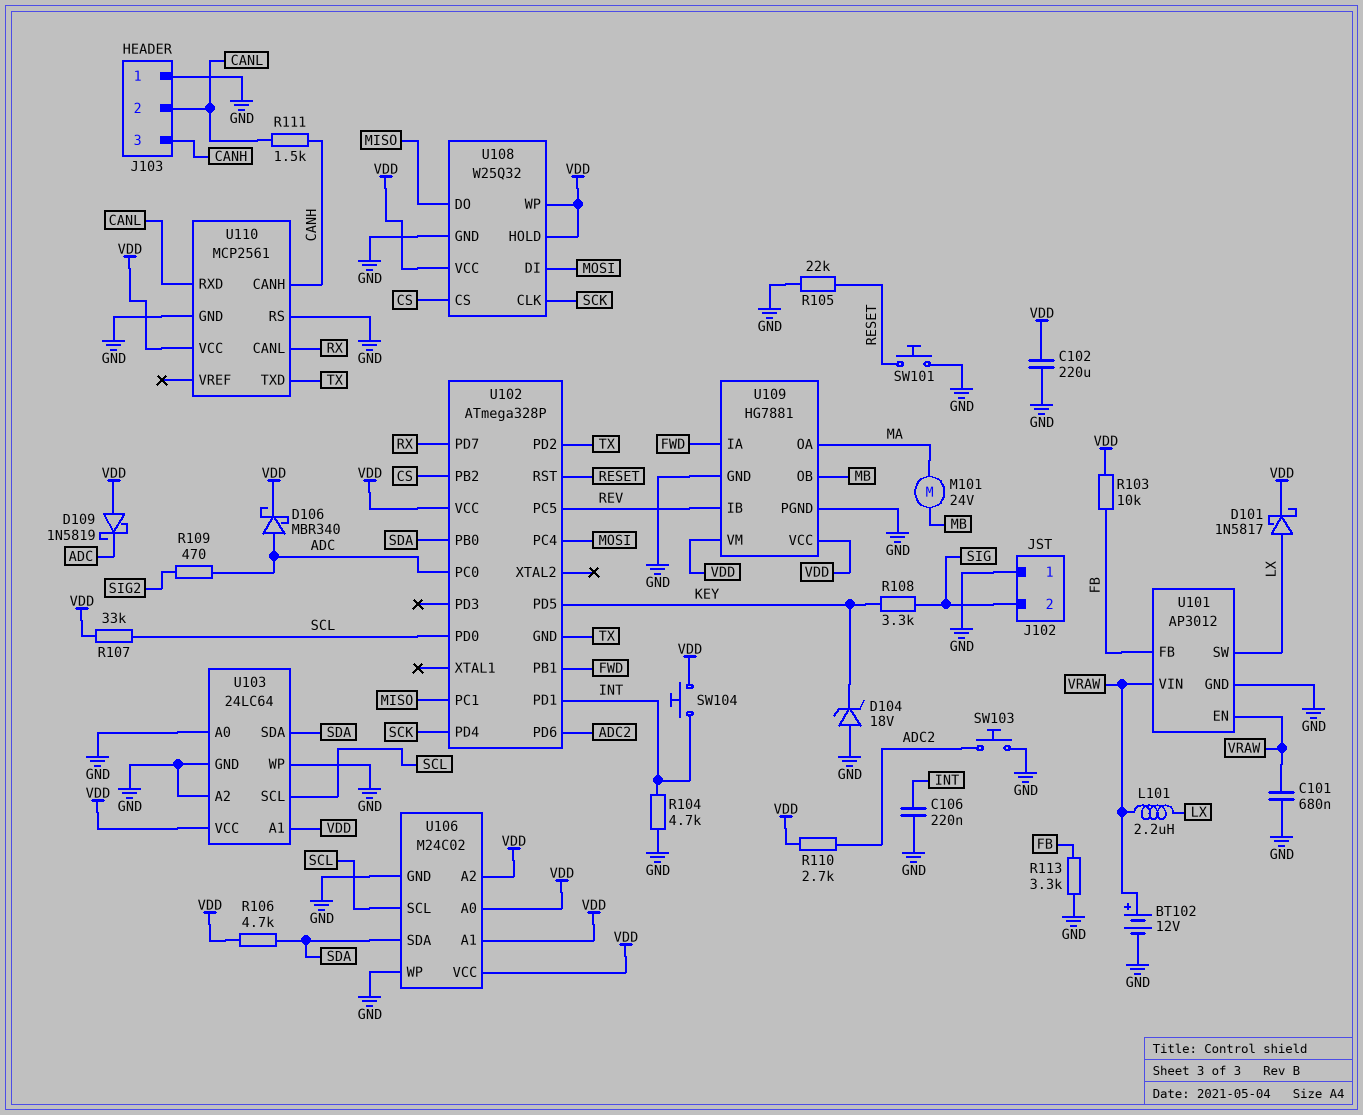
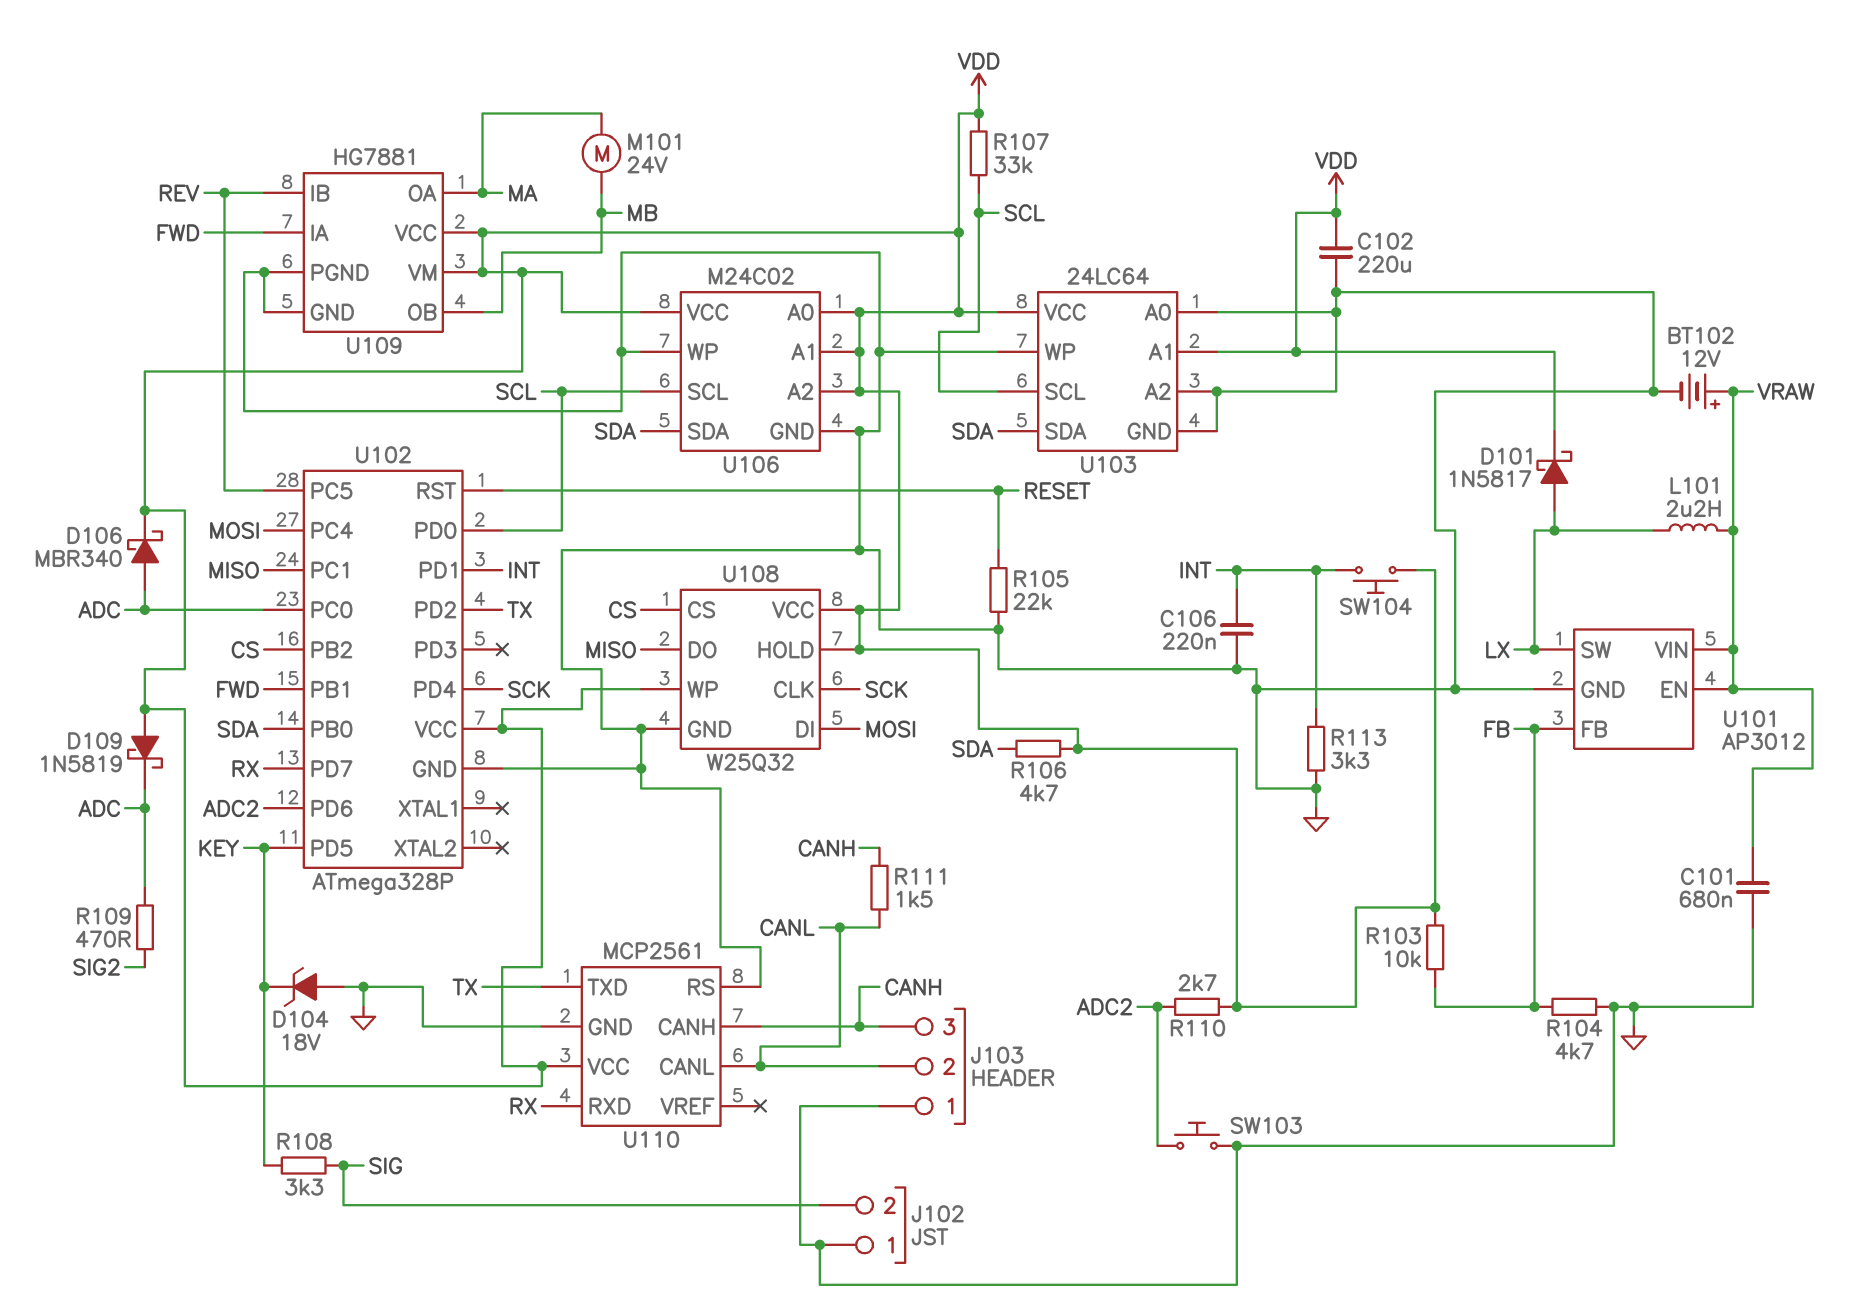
R104: 4.7k (GND, INT) -> 4.7k (FB, GND)
R113: 3.3k (FB, GND) -> 3.3k (GND, INT)
SW101: button (GND, RESET) -> none
U102 pin GND: TX -> GND
U110 pin CANL: RX -> CANL
U110 pin RXD: CANL -> RX

